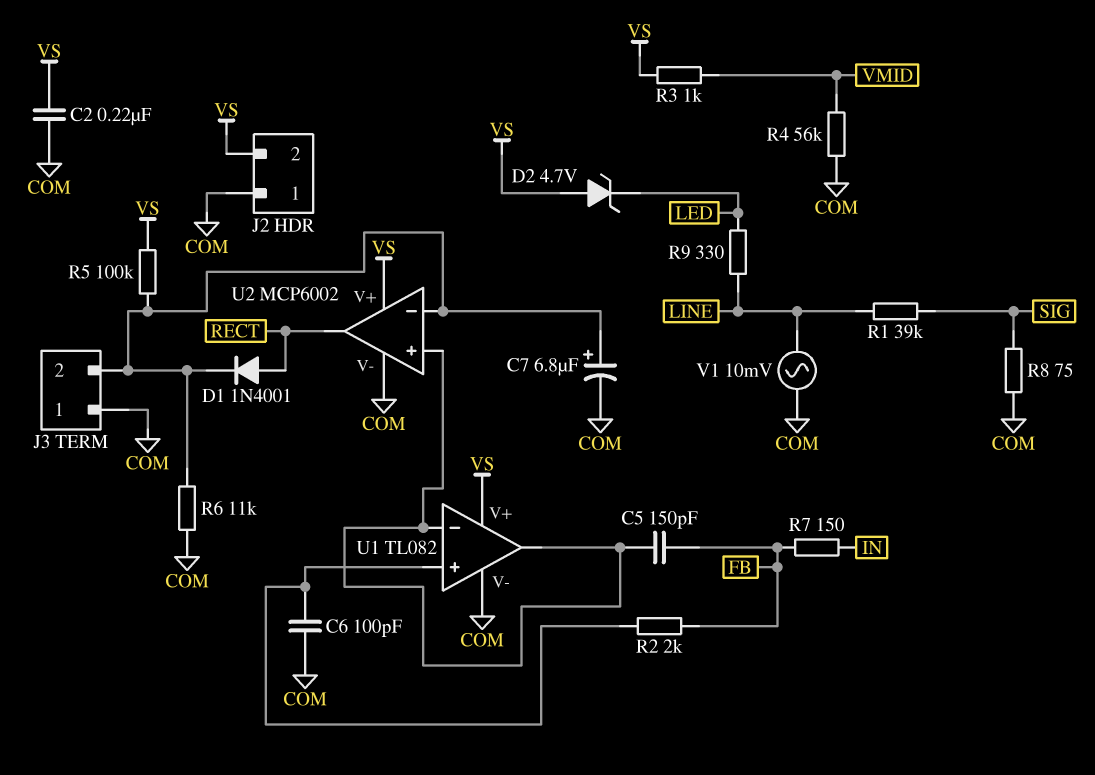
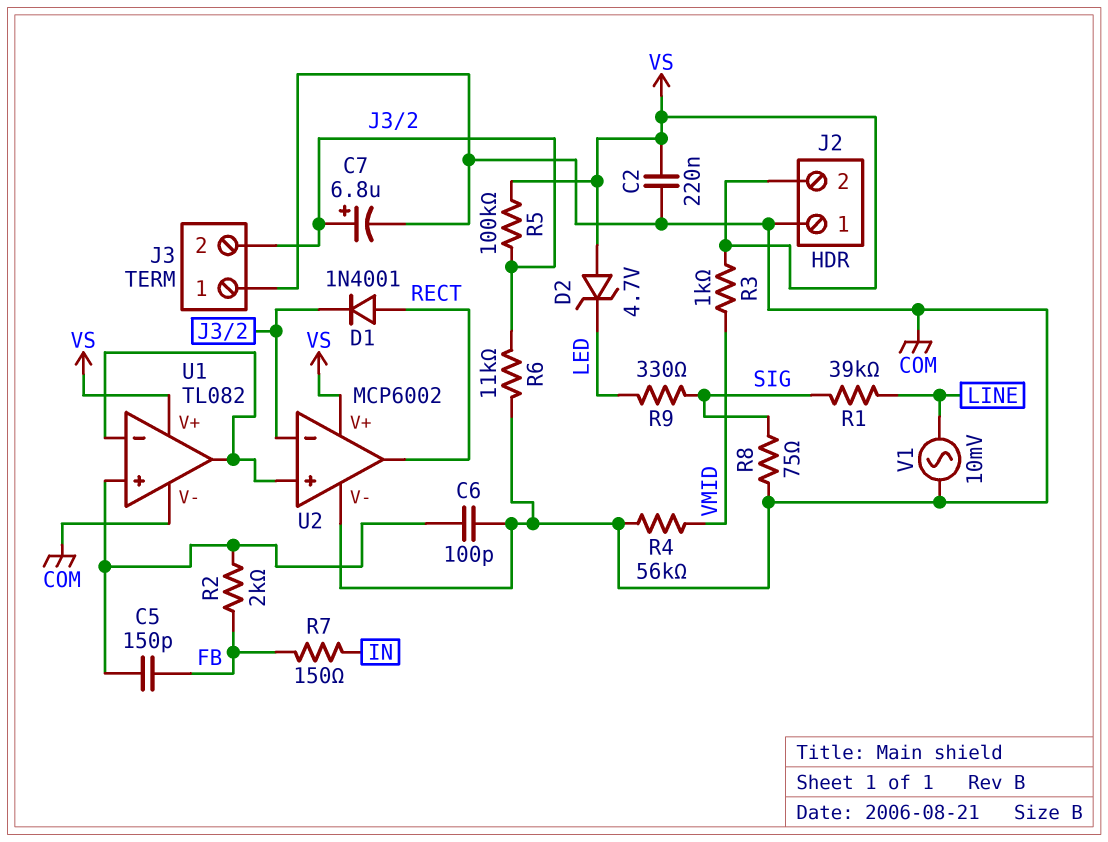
C5: 150pF (FB, U1/in-) -> 150pF (FB, U1/in+)
R9: 330 (LED, LINE) -> 330 (LED, SIG)

